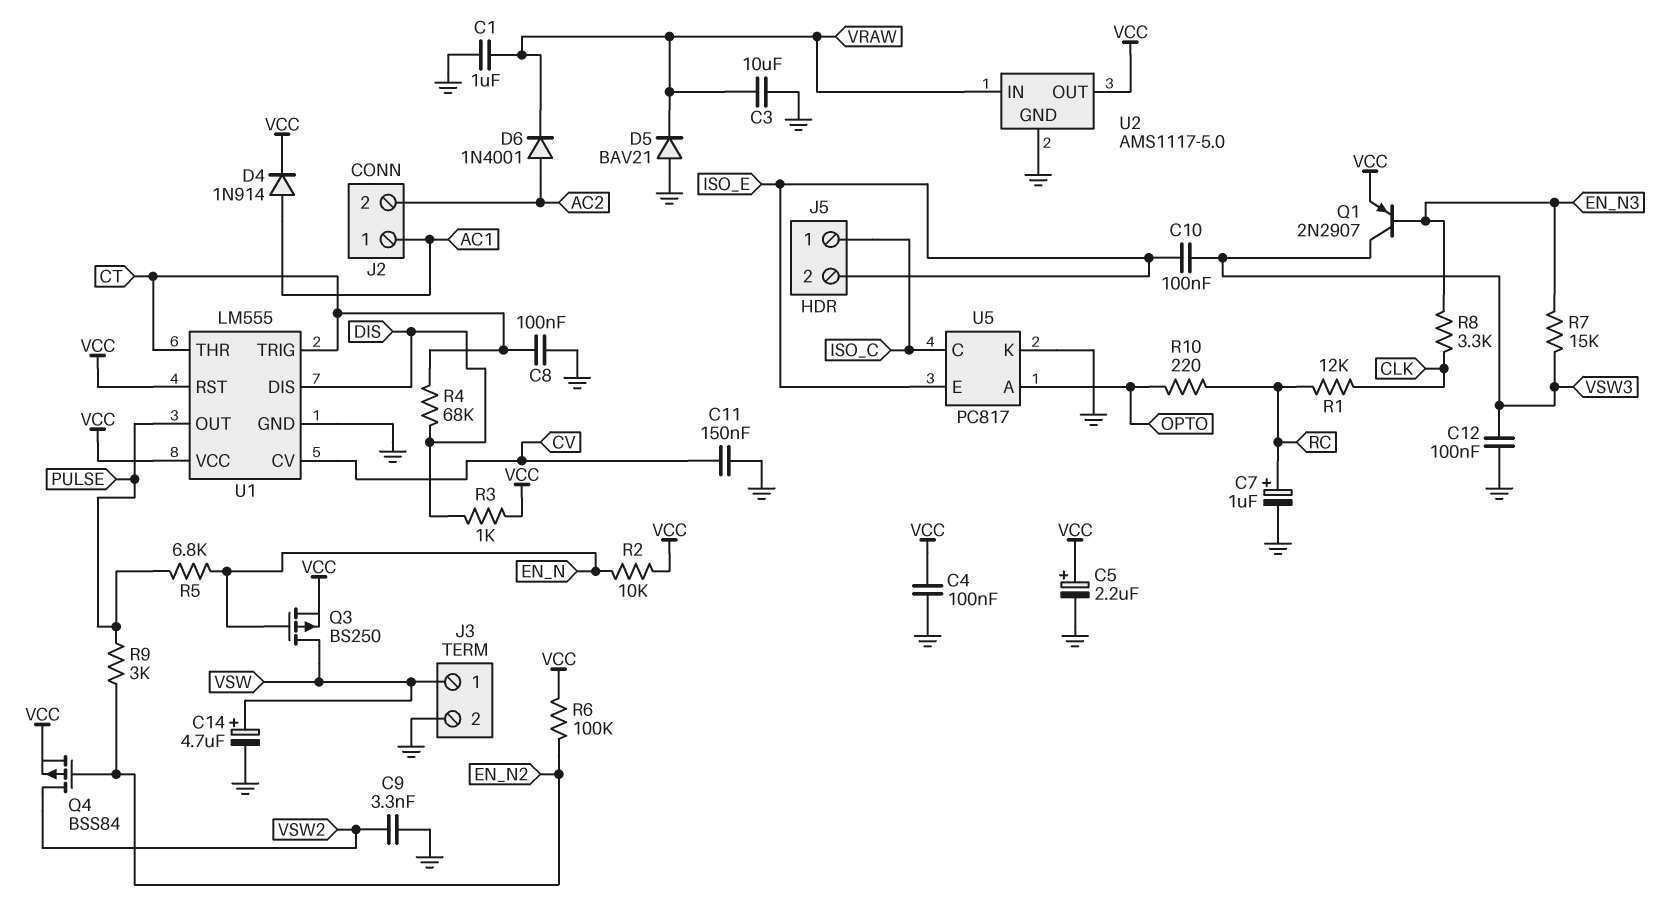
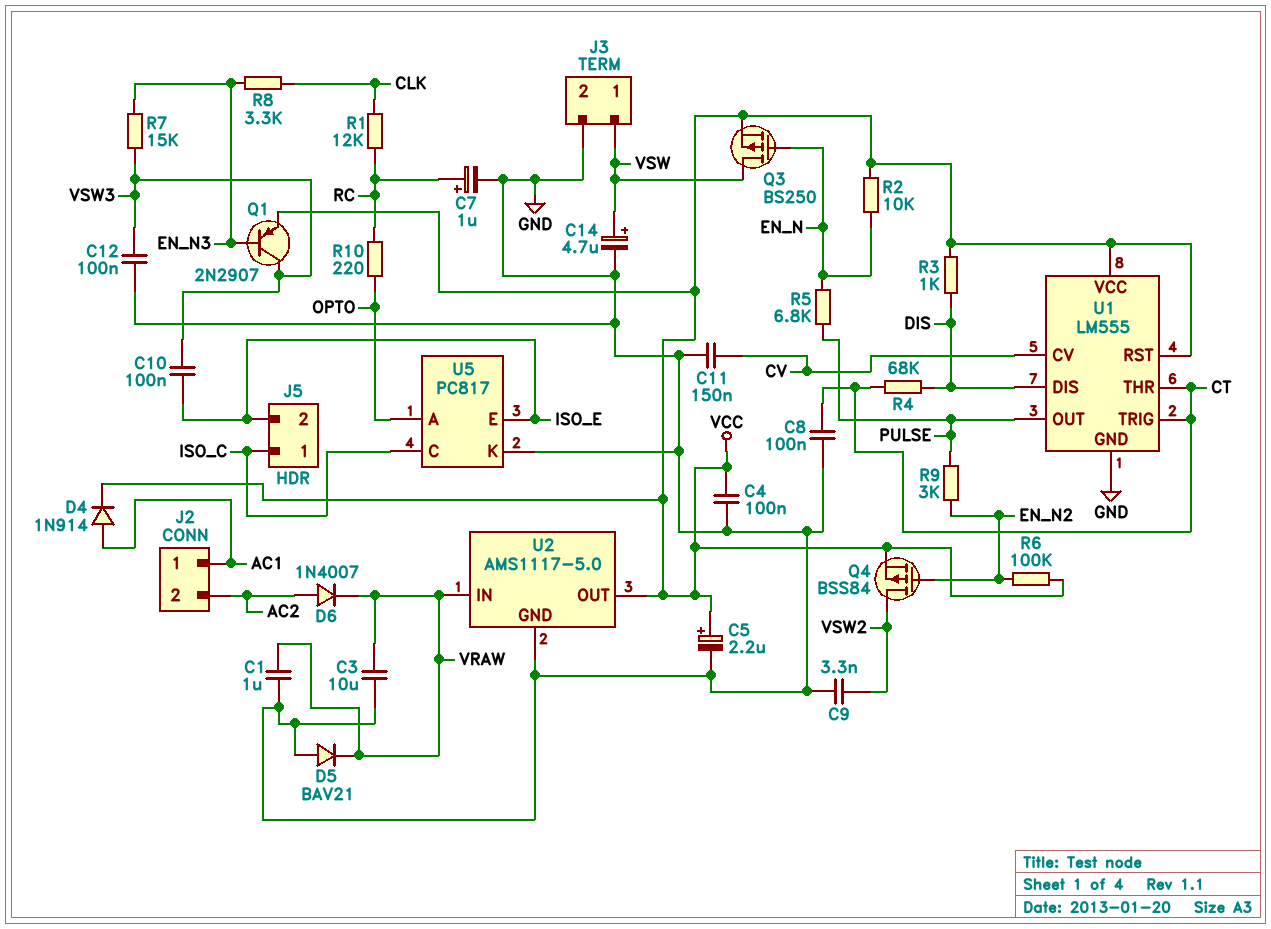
D6: diode 1N4001 (A AC2, K VRAW) -> diode 1N4007 (A AC2, K VRAW)

